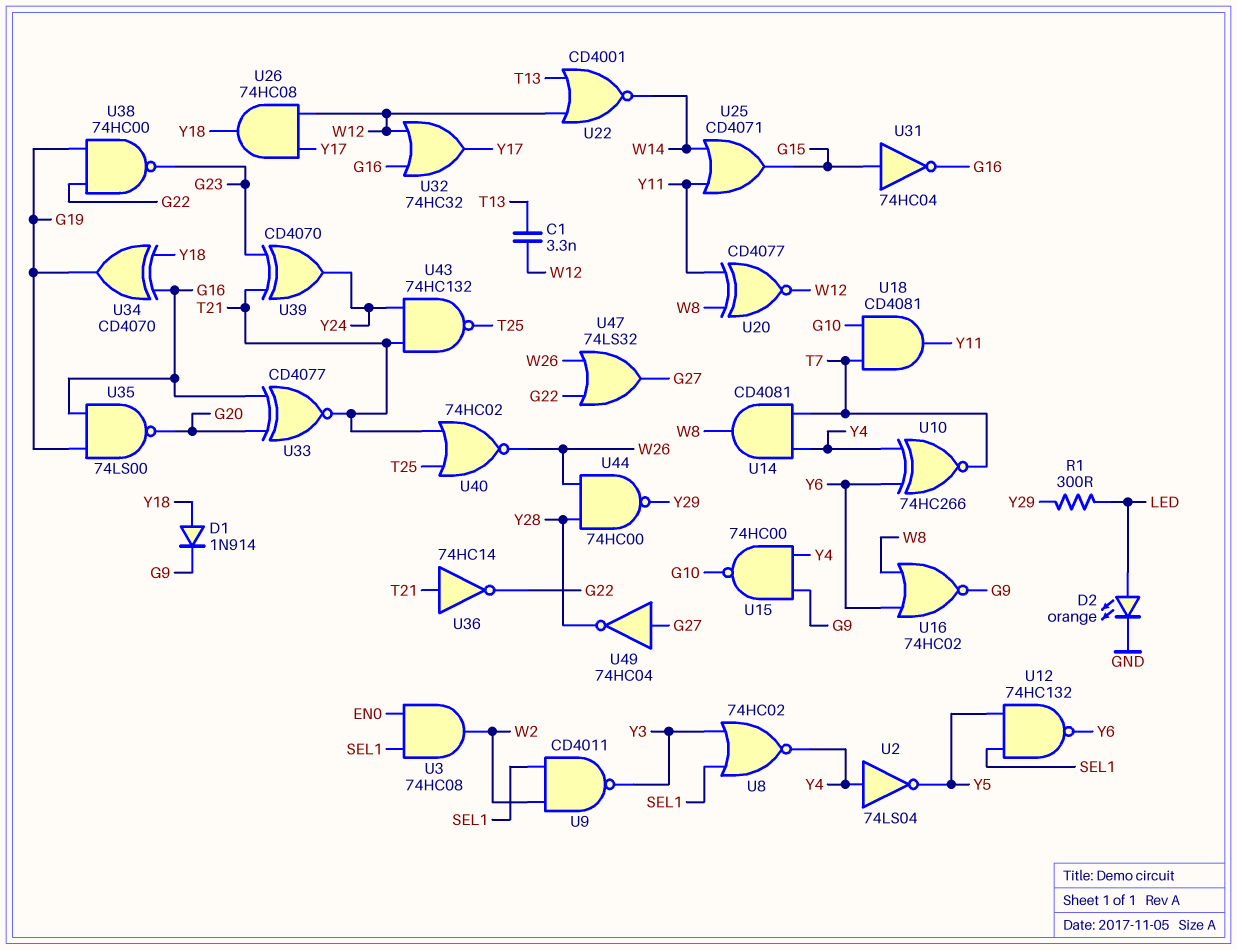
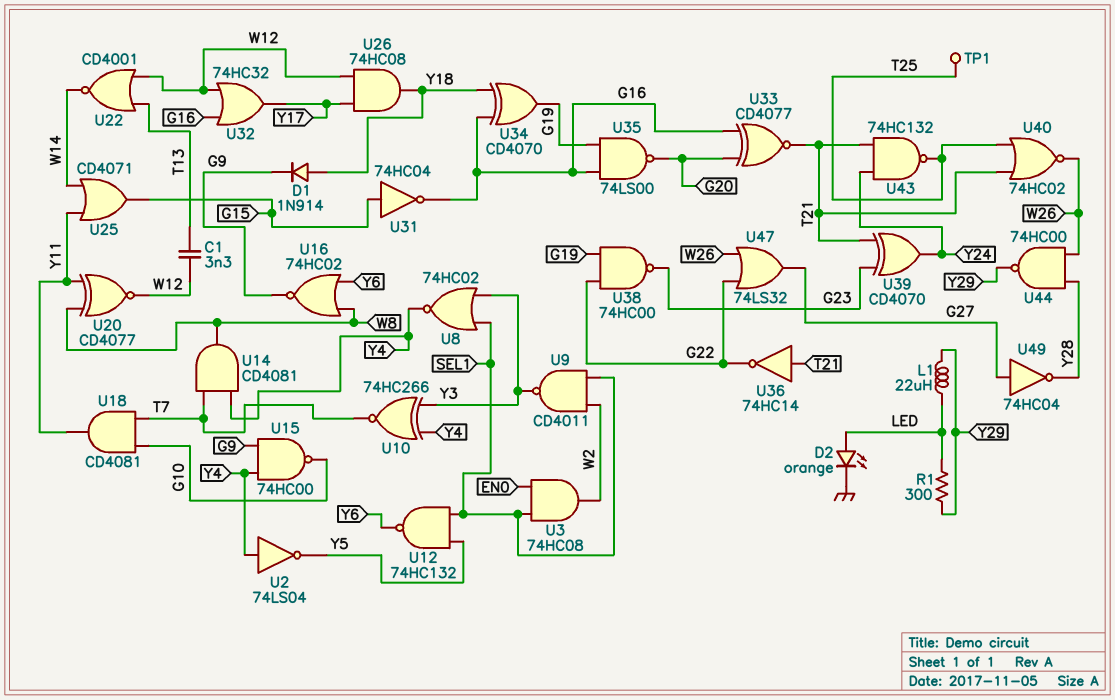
L1: none -> 22uH (LED, Y29)
TP1: none -> test point (T25)
U10: XNOR 74HC266 (in Y4, in Y6, out T7) -> XNOR 74HC266 (in Y3, in Y4, out T7)

